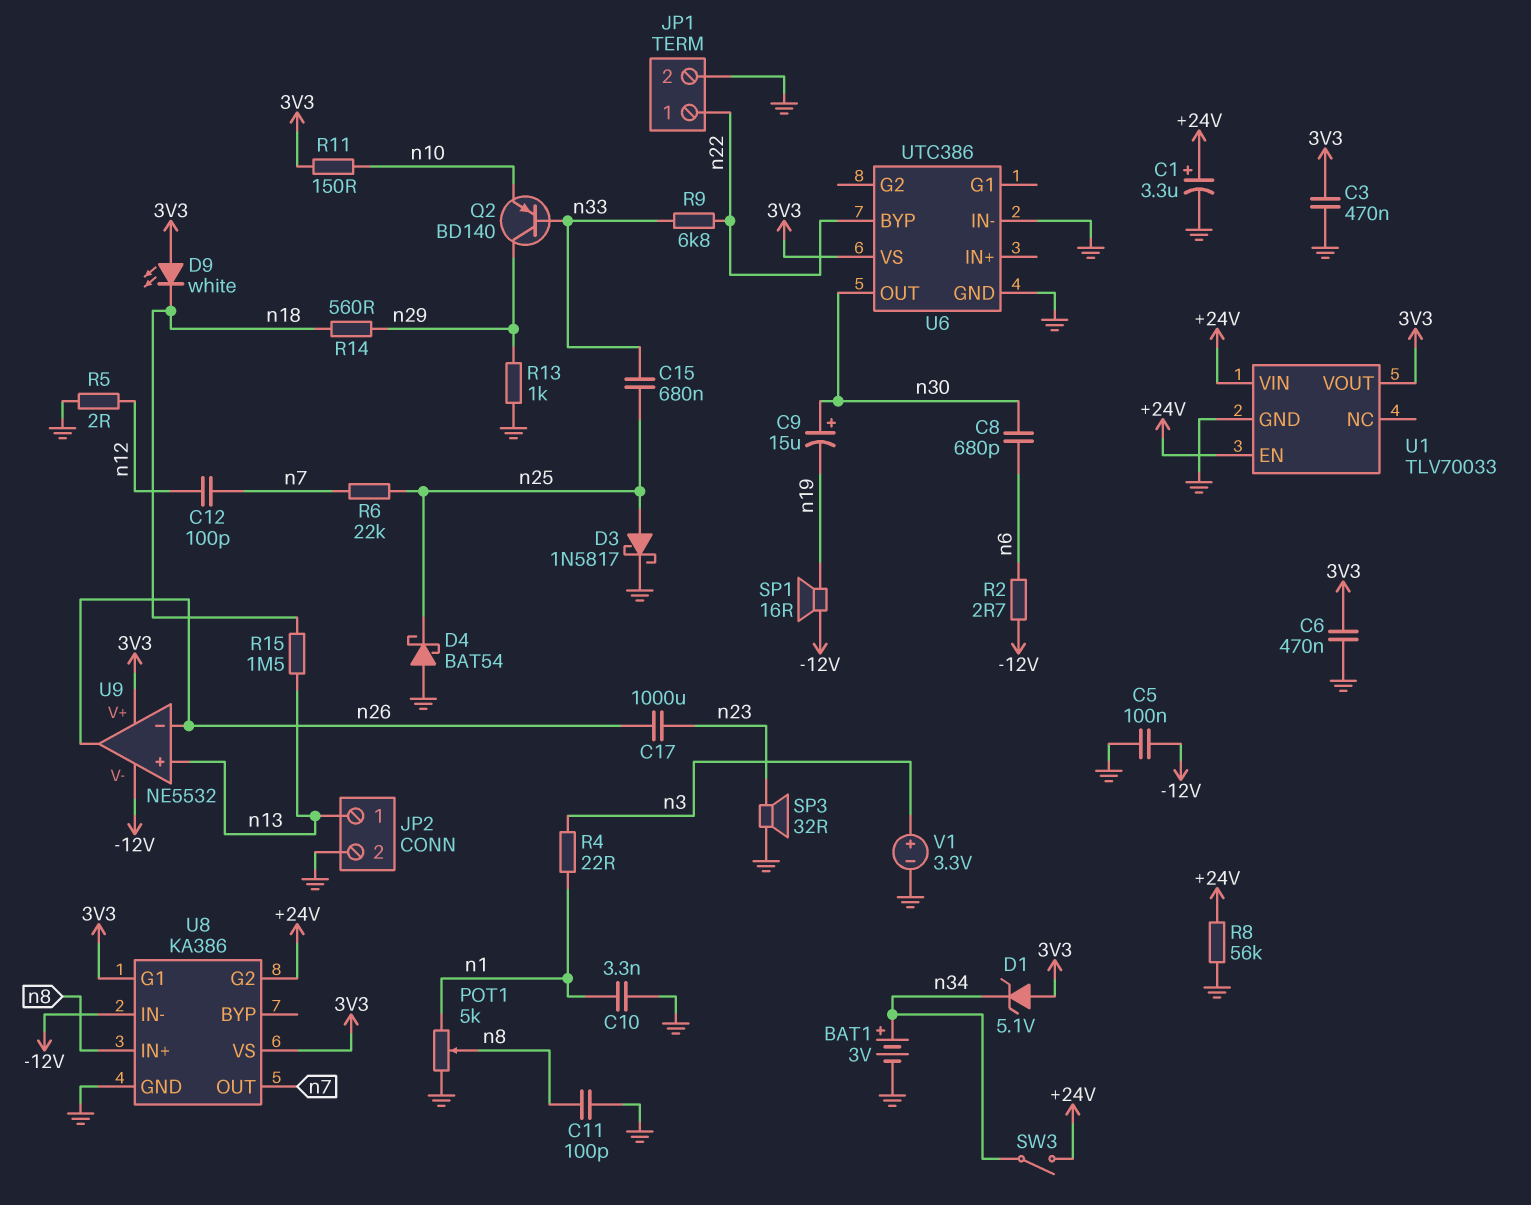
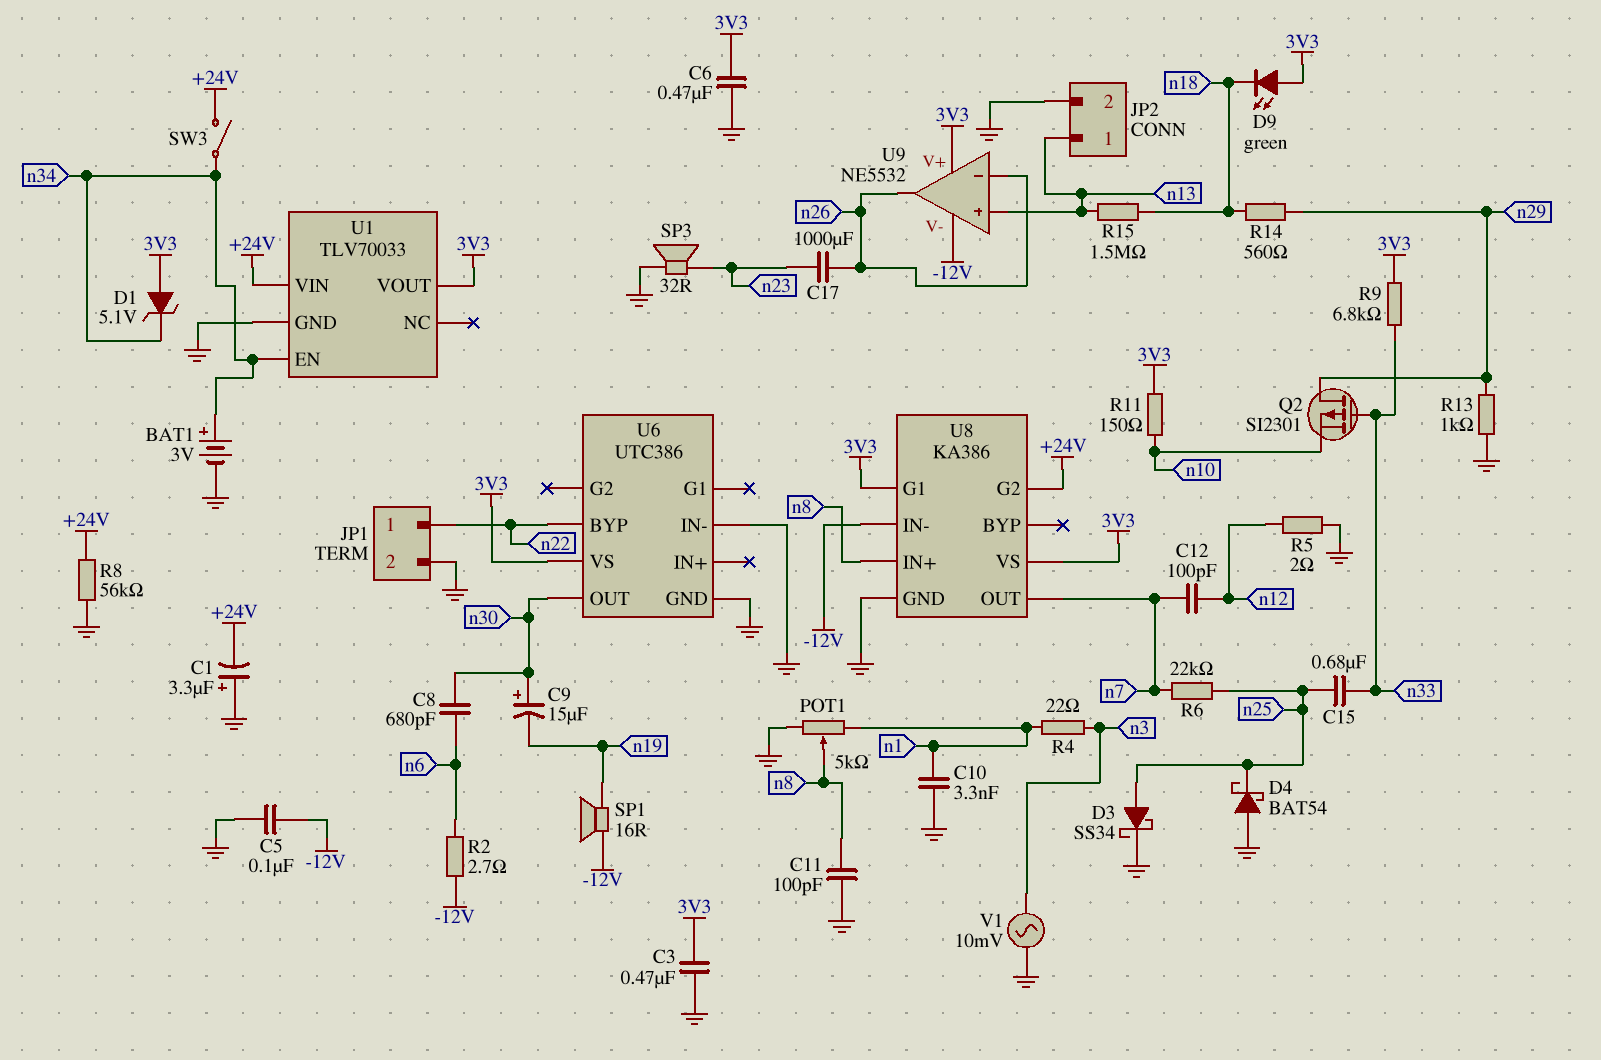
C1: 3.3uF (plus +24V, minus GND) -> 3.3uF (plus GND, minus +24V)
D3: schottky 1N5817 (A n25, K GND) -> schottky SS34 (A n25, K GND)
D9: LED white (A 3V3, K n18) -> LED green (A 3V3, K n18)
Q2: PNP BD140 (B n33, C n29, E n10) -> PMOS SI2301 (G n33, D n29, S n10)
R9: 6.8k (n22, n33) -> 6.8k (3V3, n33)
U1 pin EN: +24V -> n34
V1: 3.3V (plus n3, minus GND) -> AC 10mV (GND, n3)

